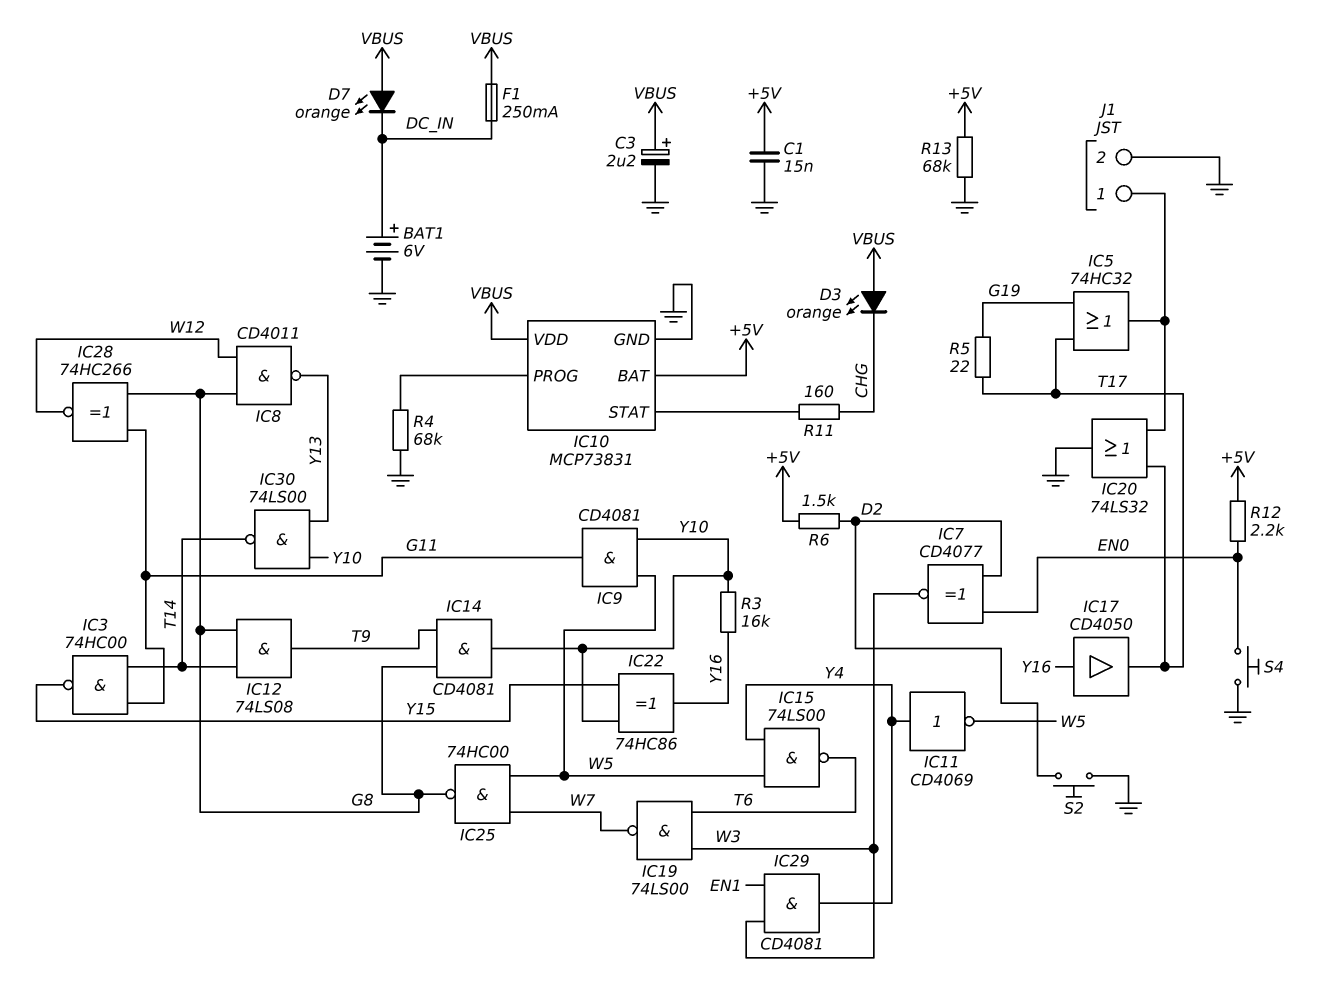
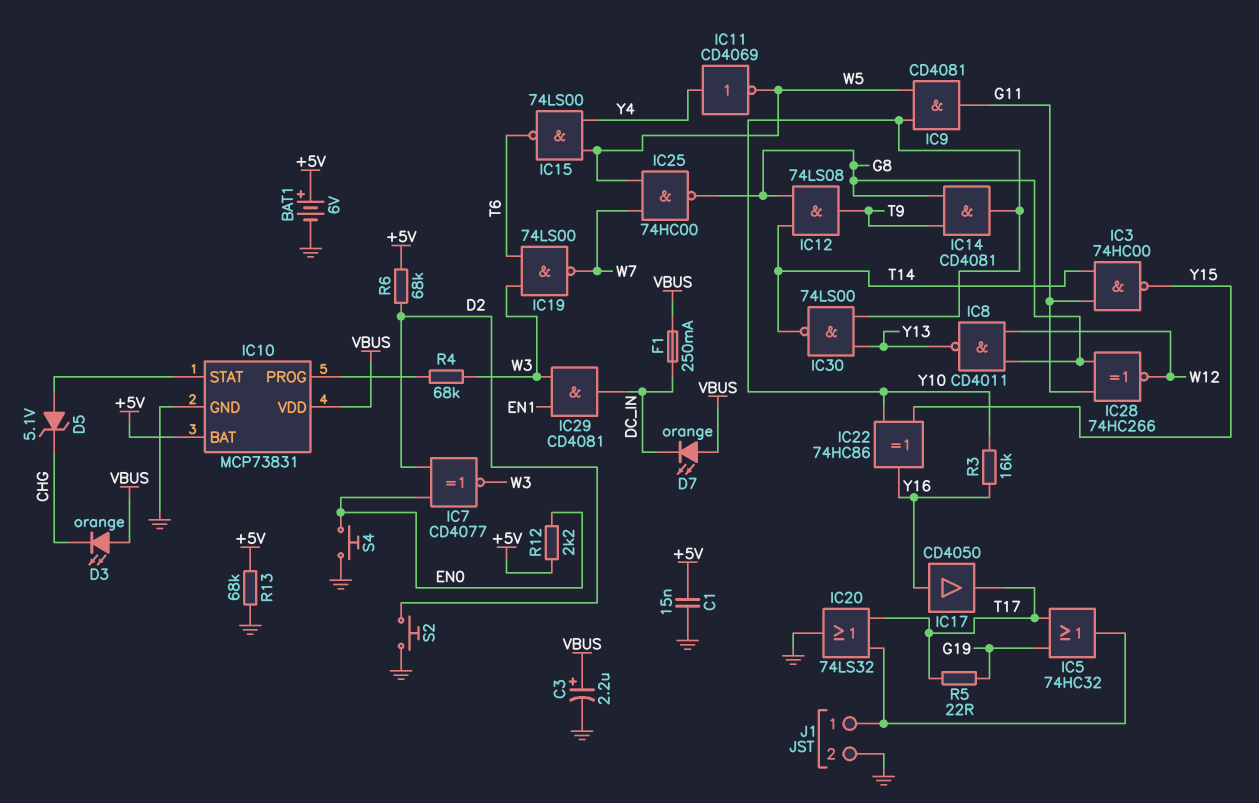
BAT1: 6V (plus DC_IN, minus GND) -> 6V (plus +5V, minus GND)
D5: none -> zener 5.1V (A IC10/STAT, K CHG)
IC29: AND CD4081 (in EN1, in W3, out Y4) -> AND CD4081 (in EN1, in W3, out DC_IN)
R4: 68k (GND, IC10/PROG) -> 68k (IC10/PROG, W3)
R6: 1.5k (+5V, D2) -> 68k (+5V, D2)
R11: 160 (CHG, IC10/STAT) -> none

